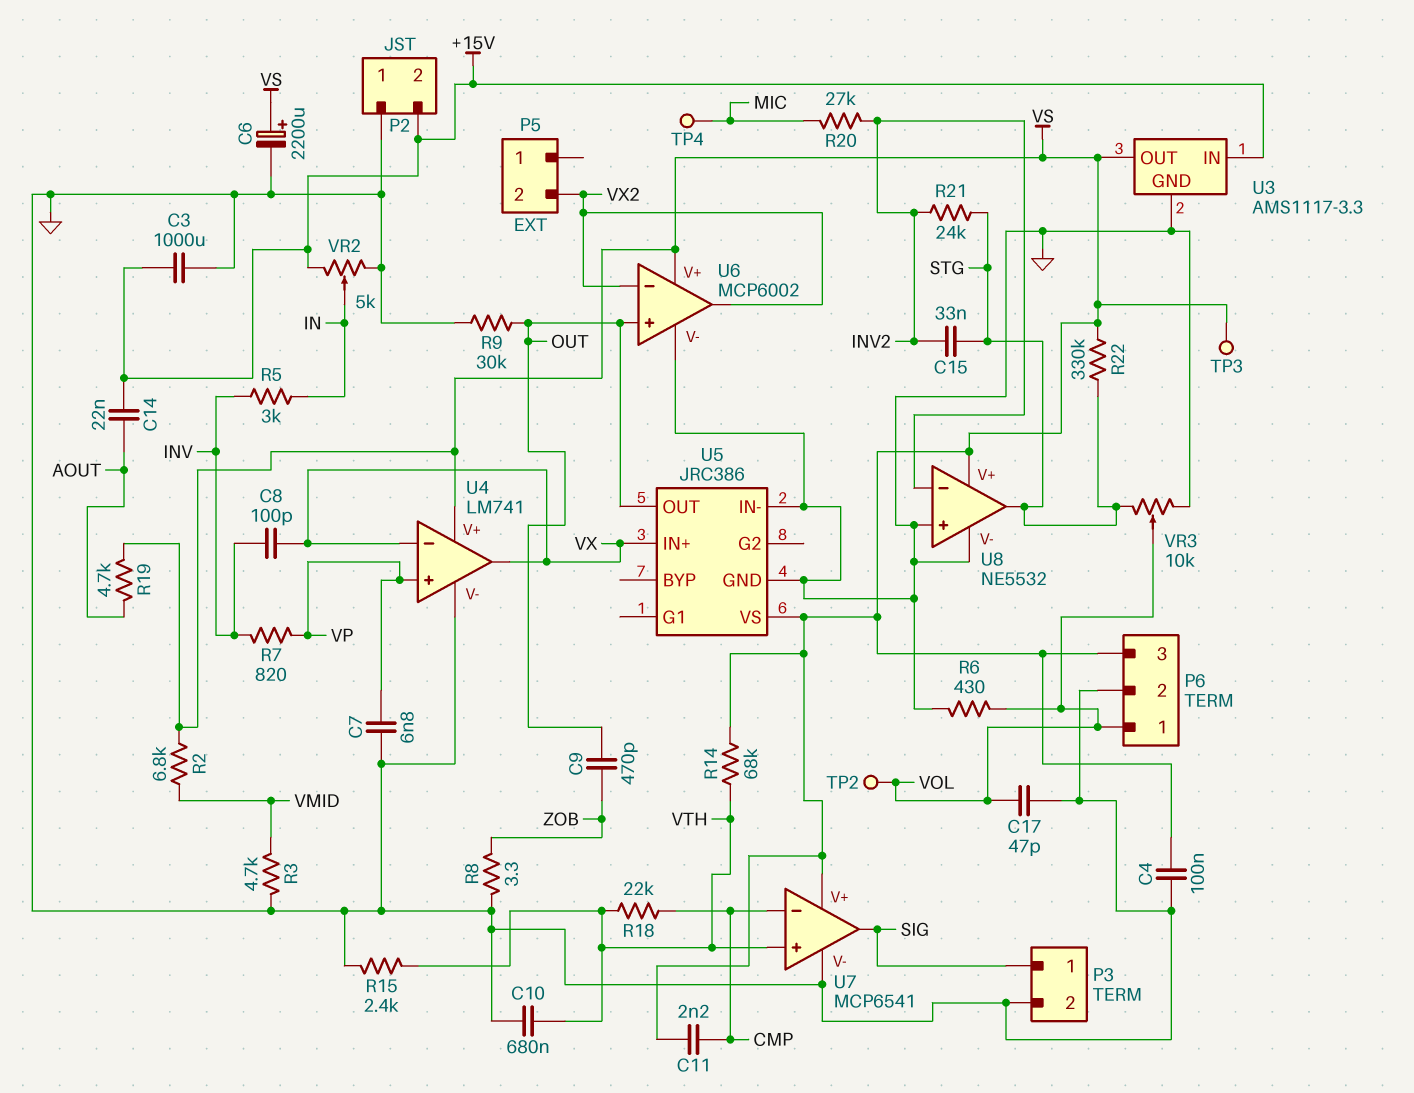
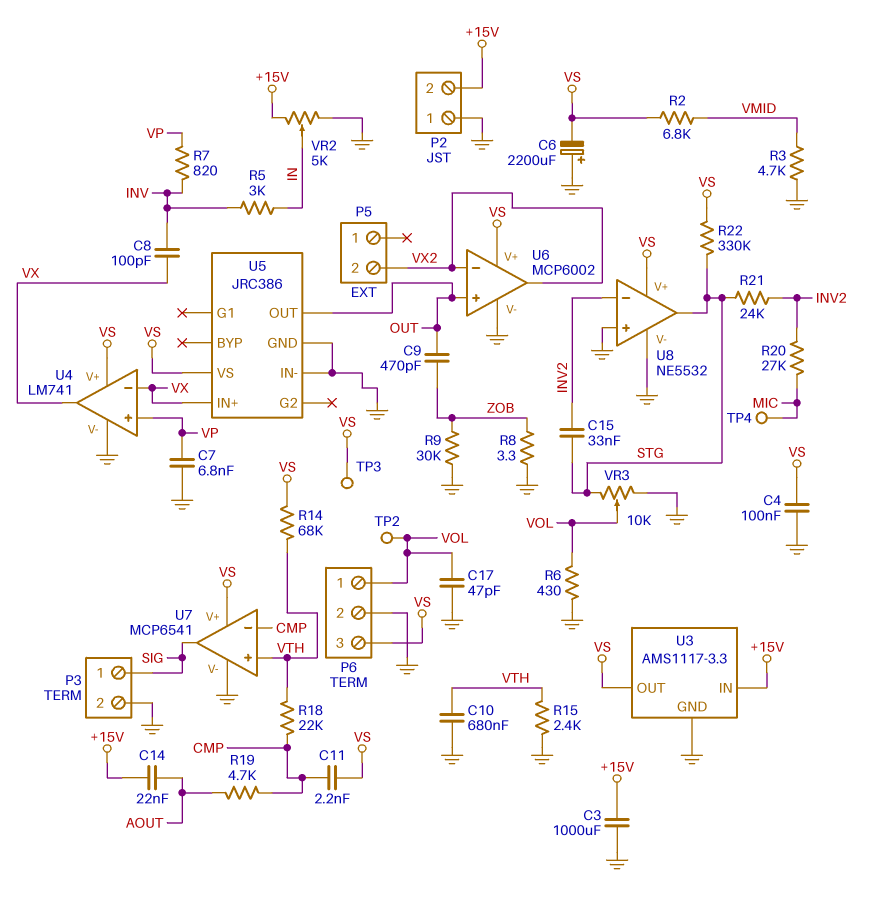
C6: 2200uF (plus VS, minus GND) -> 2200uF (plus GND, minus VS)
R9: 30k (GND, OUT) -> 30k (GND, ZOB)
R19: 4.7k (AOUT, VS) -> 4.7k (AOUT, CMP)

